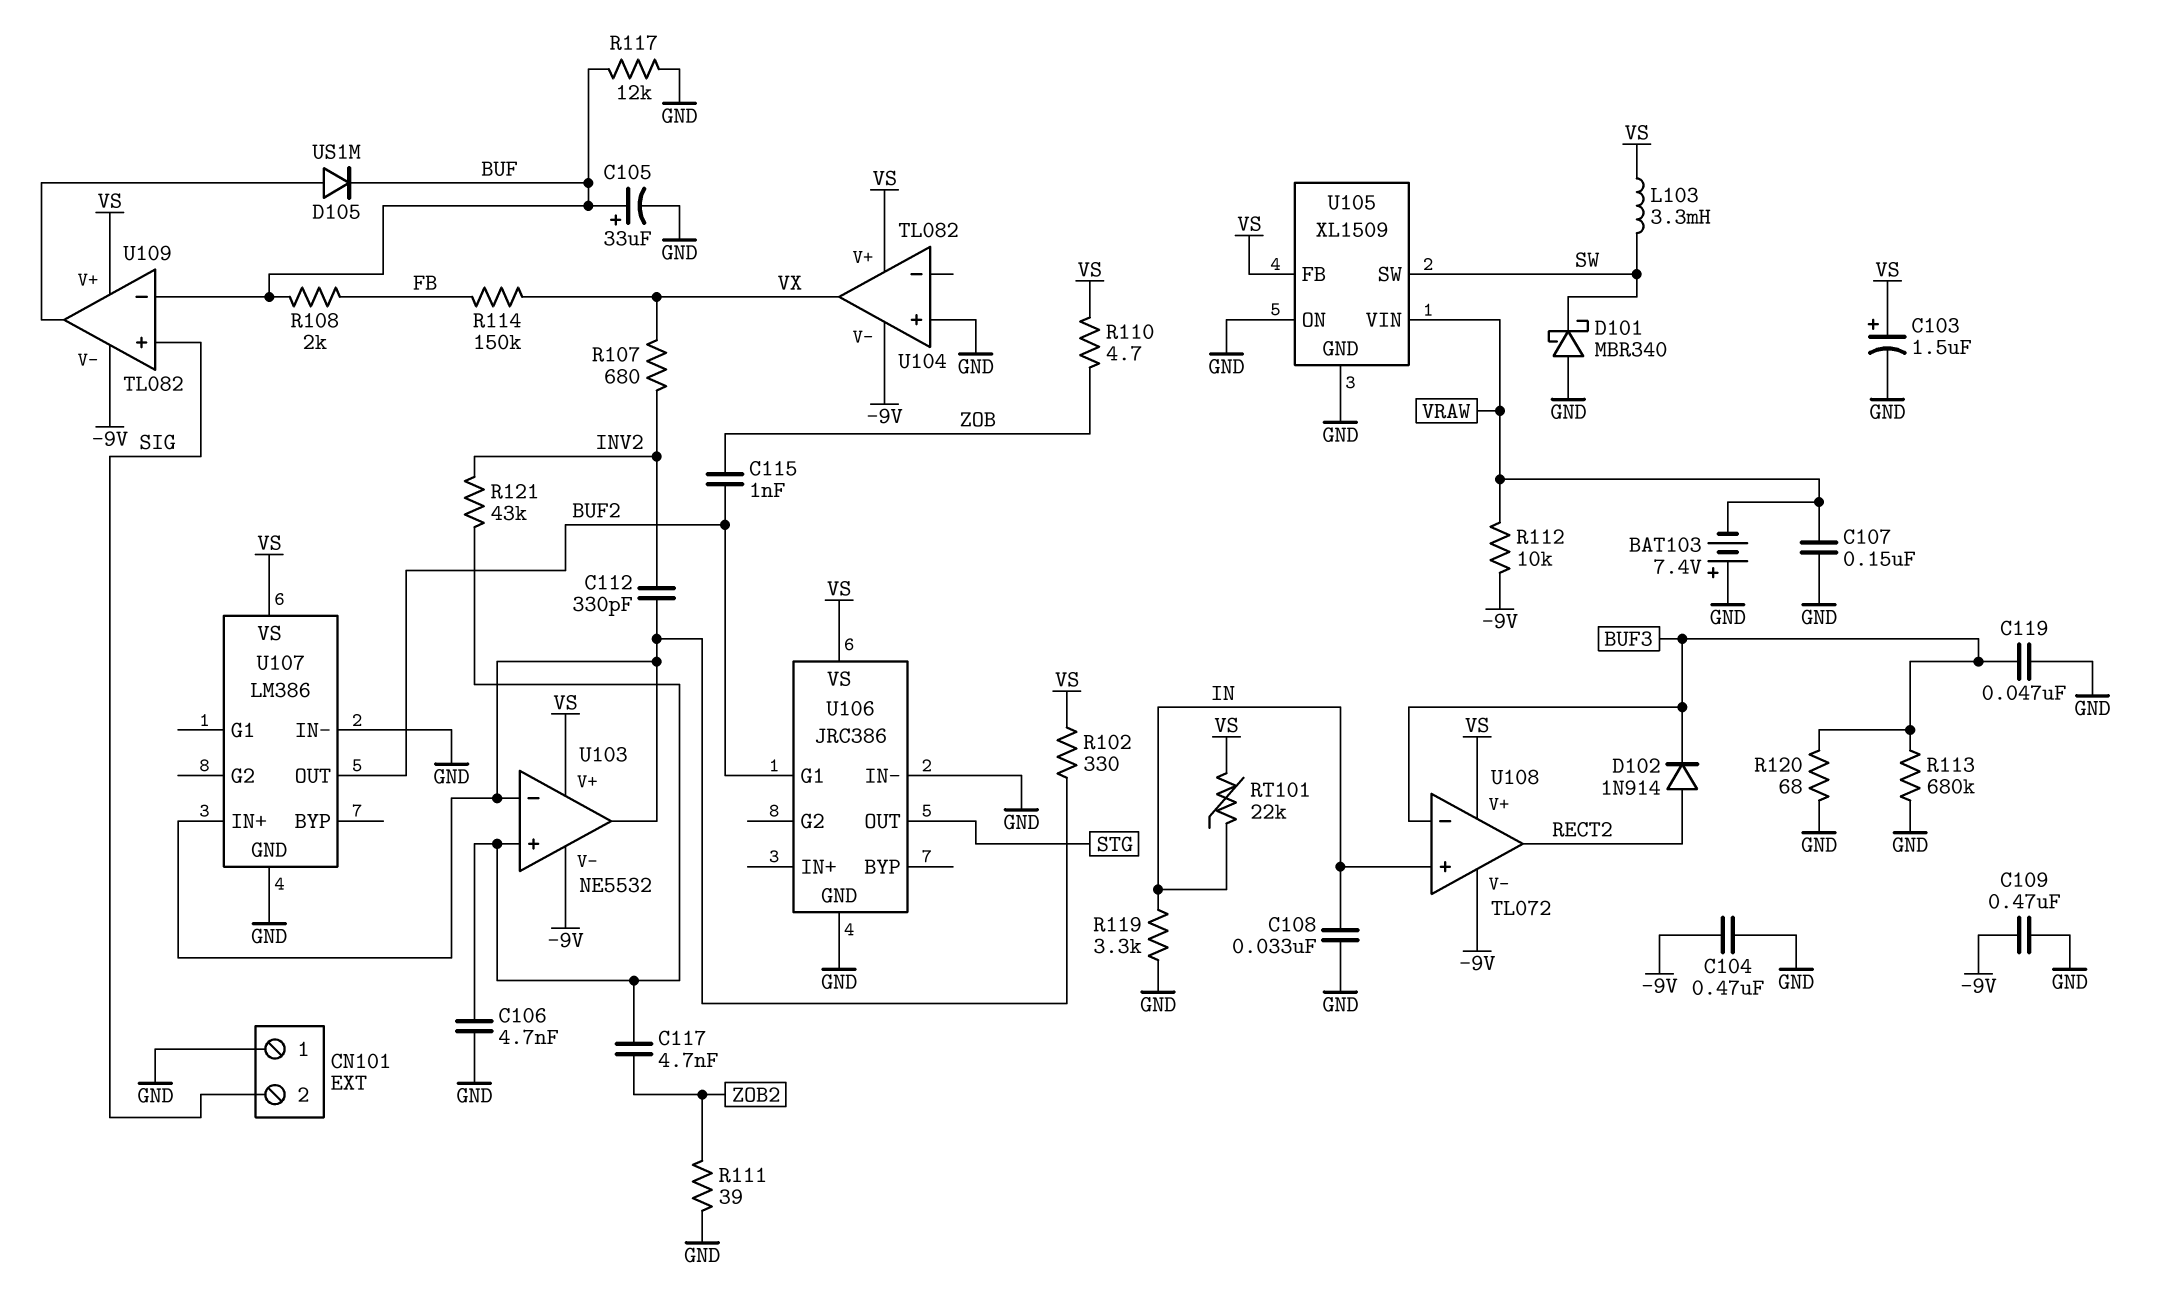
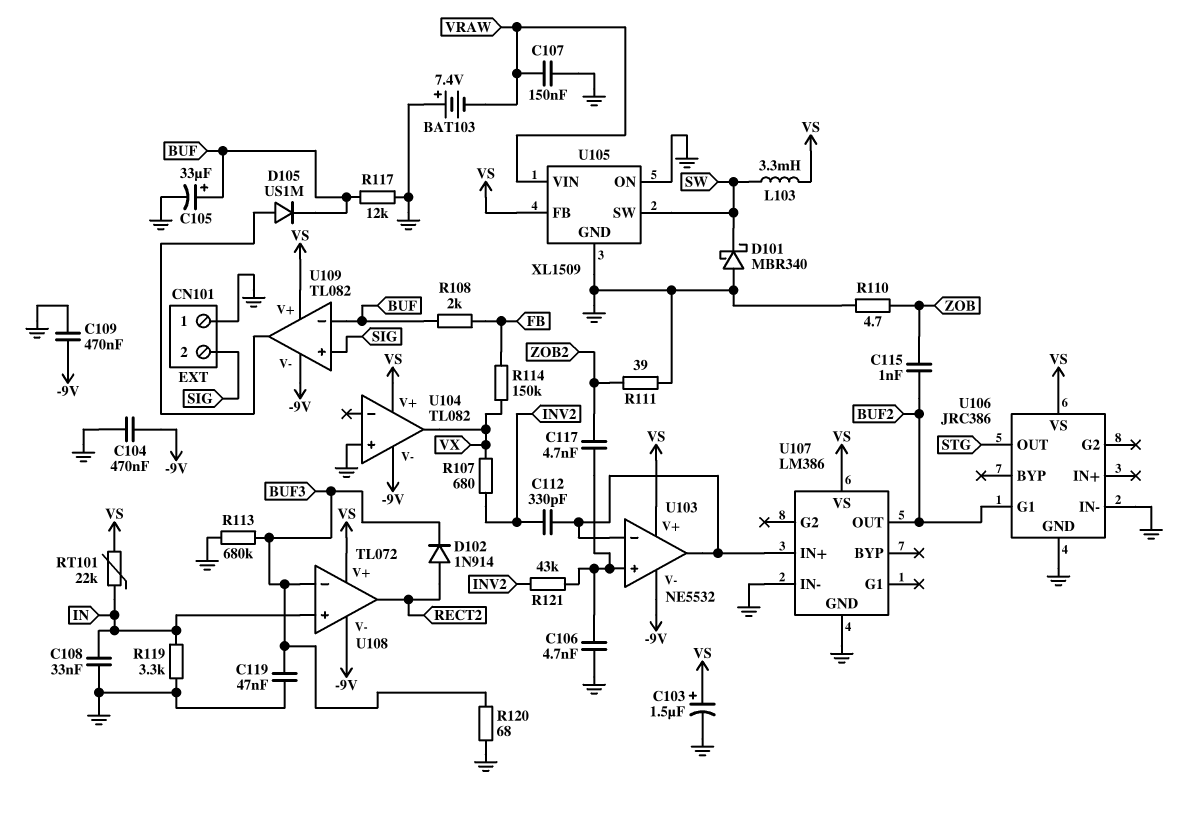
R102: 330 (U103/in-, VS) -> none
R110: 4.7 (VS, ZOB) -> 4.7 (GND, ZOB)
R112: 10k (-9V, VRAW) -> none

